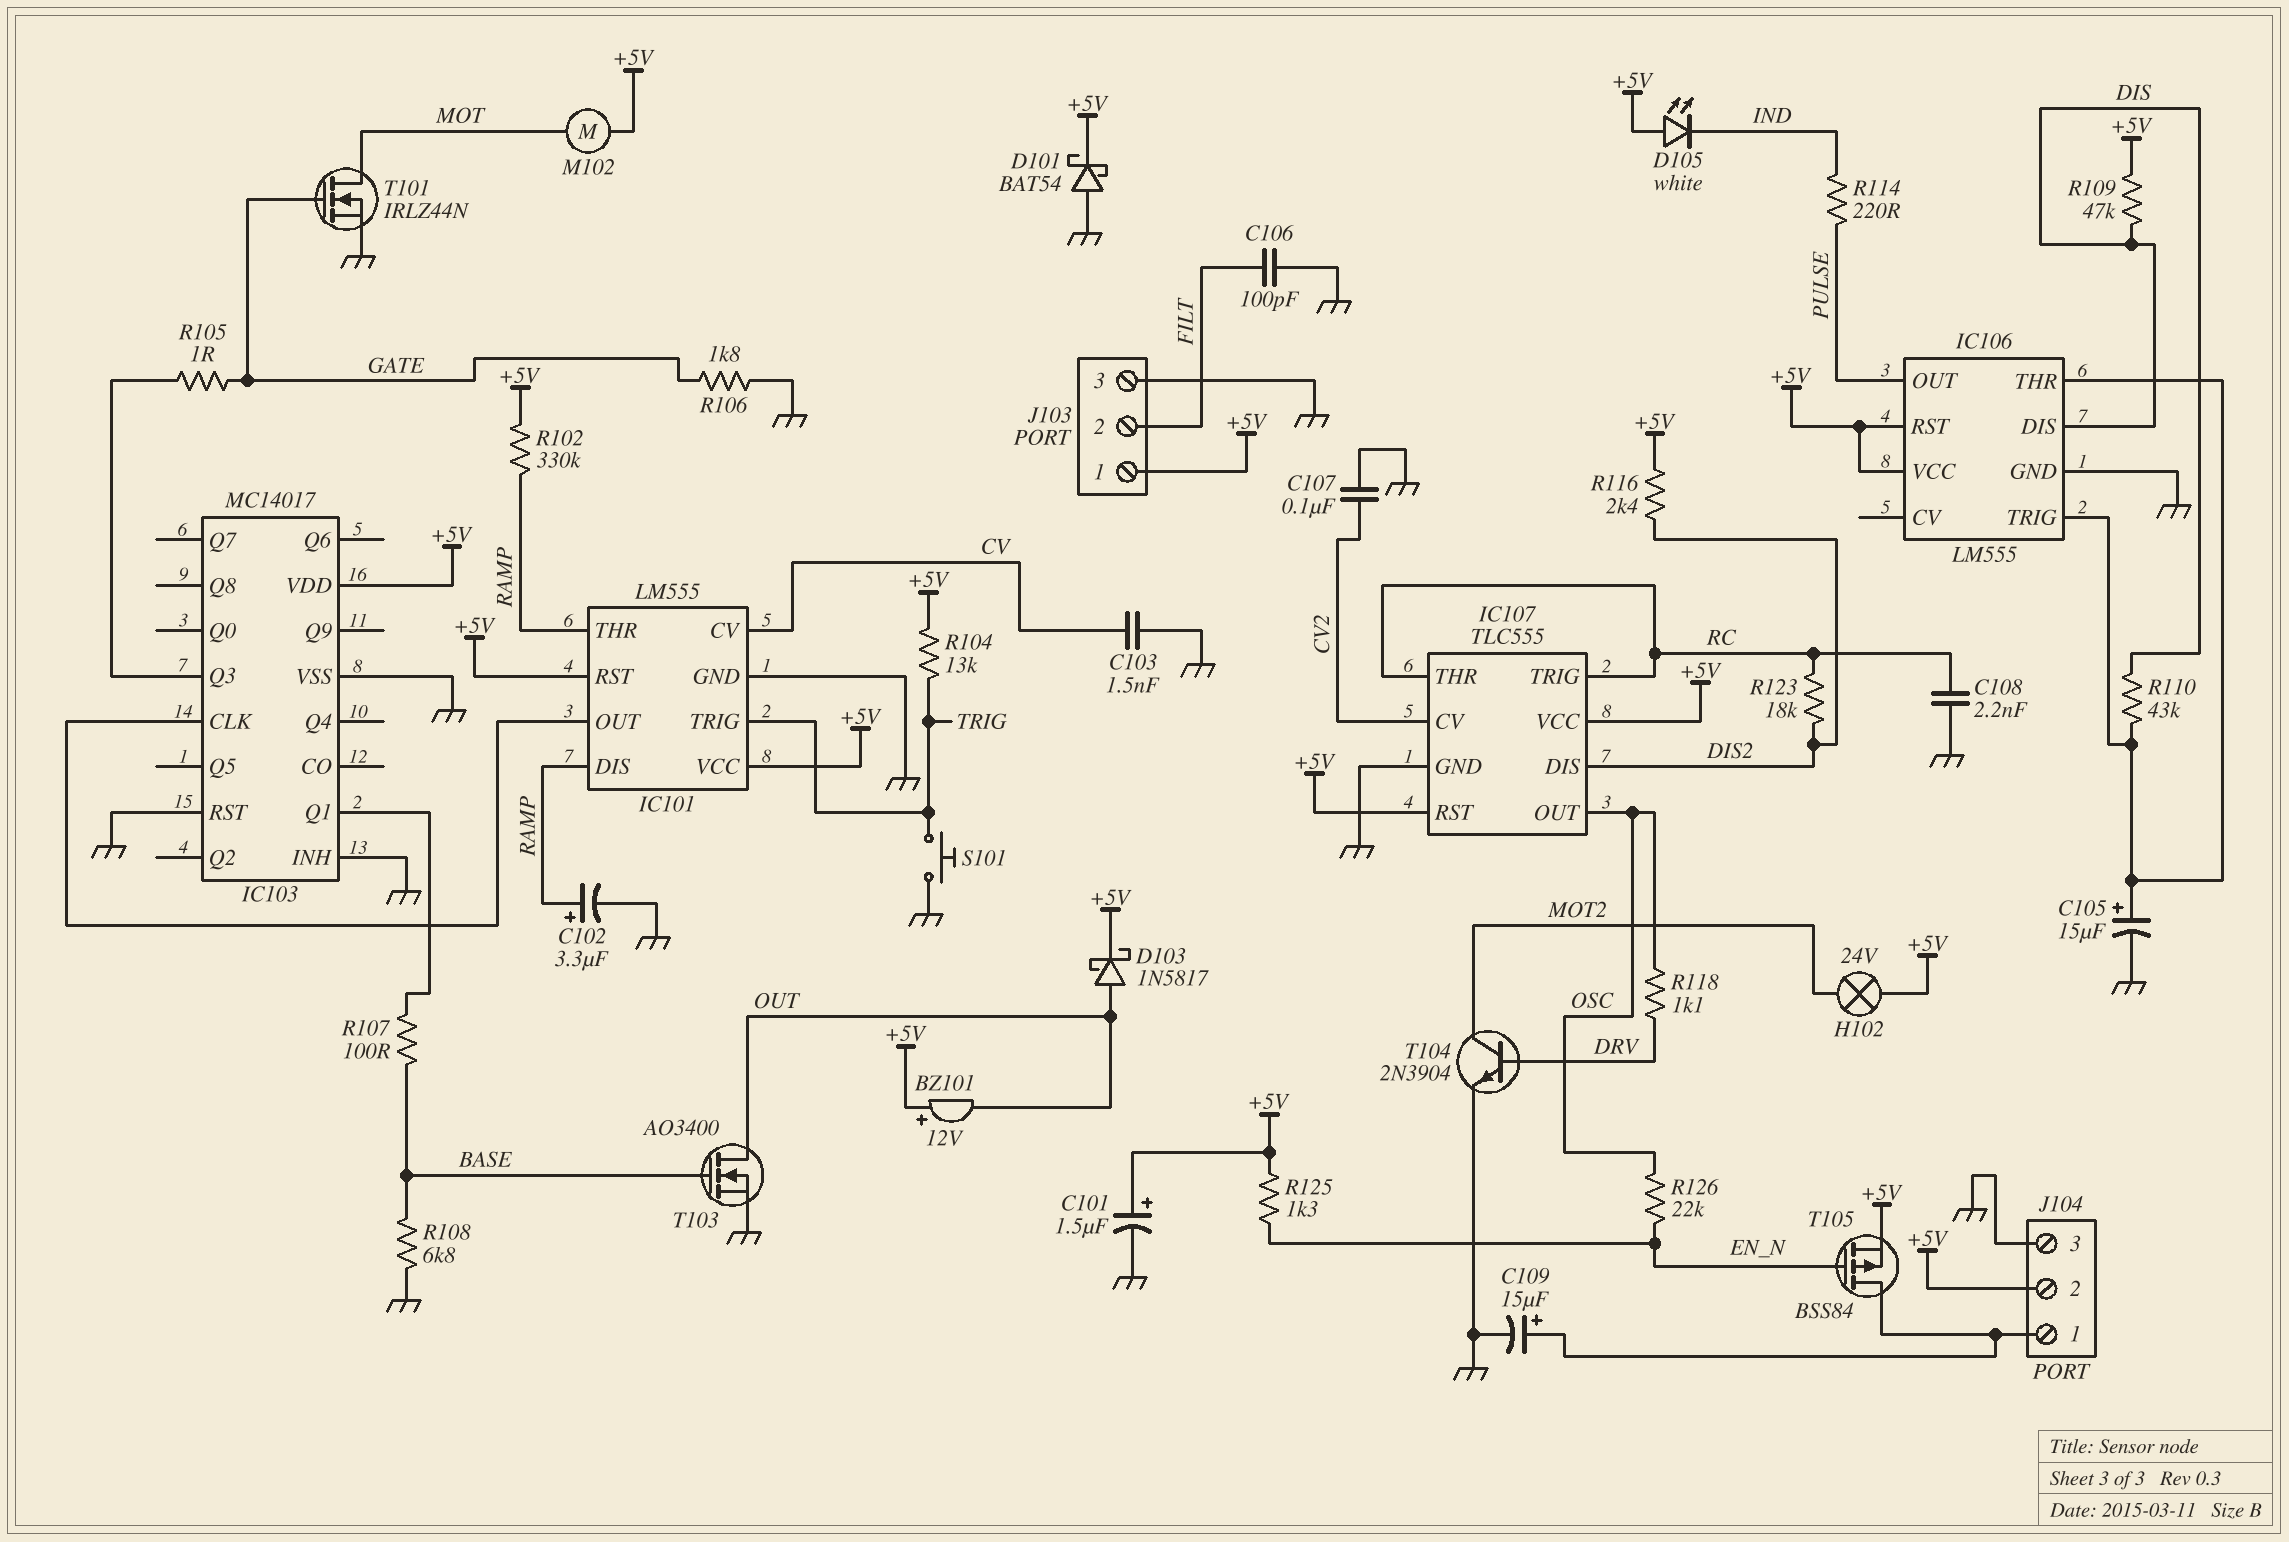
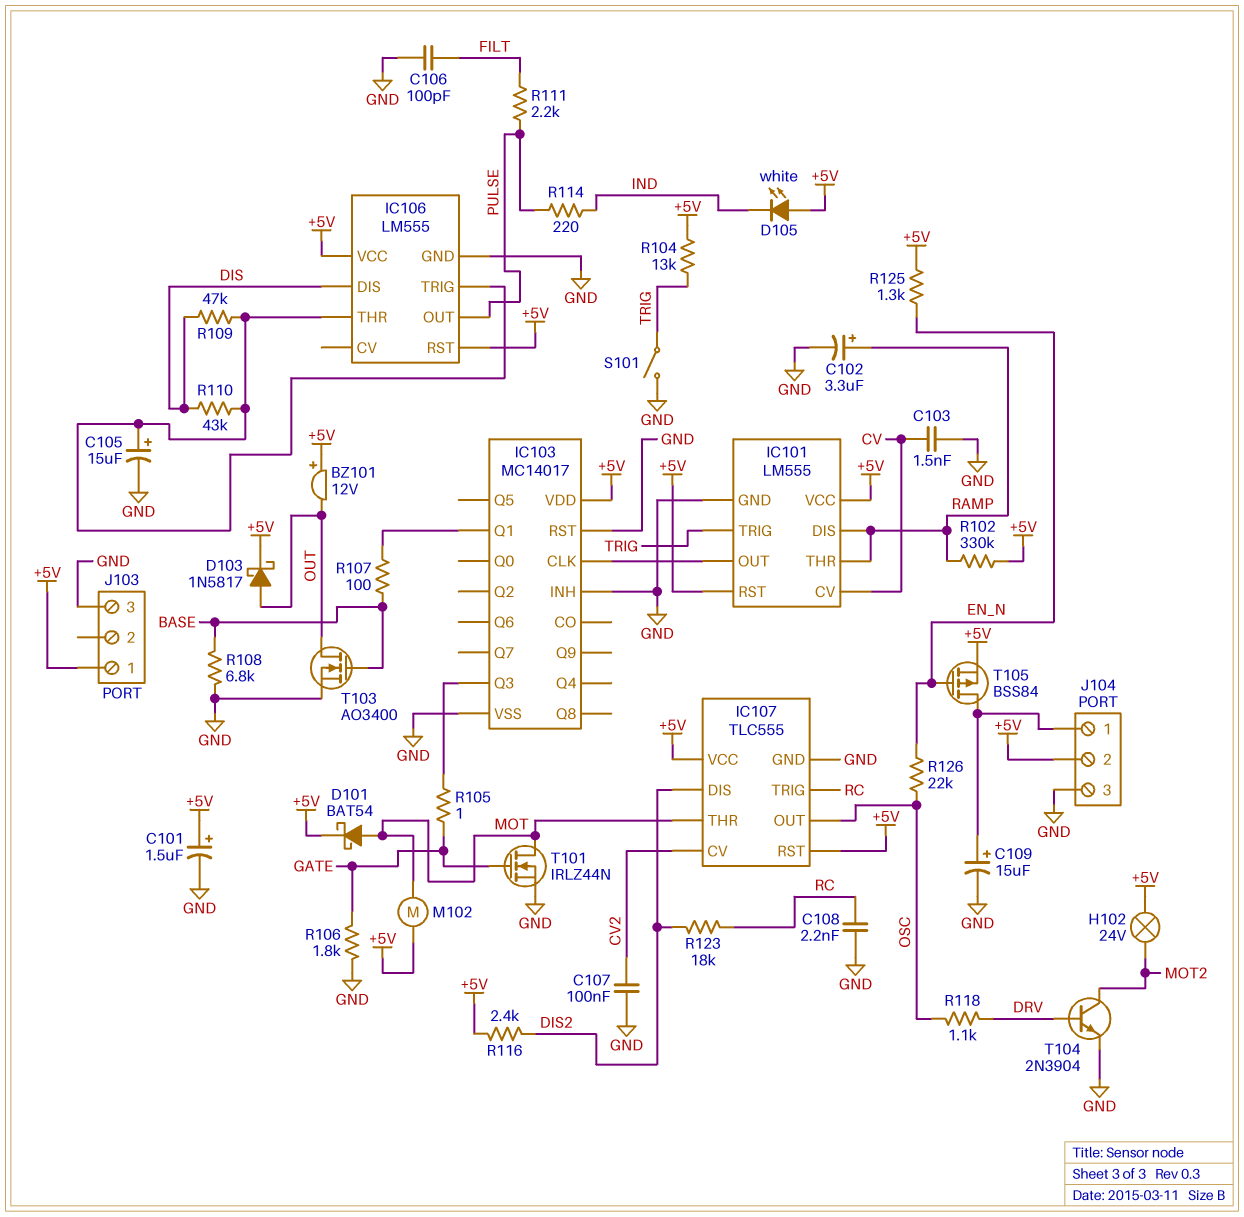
D101: schottky BAT54 (A GND, K +5V) -> schottky BAT54 (A MOT, K +5V)
IC107 pin THR: RC -> MOT
J103 pin 2: FILT -> none
R109: 47k (+5V, DIS) -> 47k (DIS, IC106/THR)
R111: none -> 2.2k (FILT, PULSE)
S101: button (GND, TRIG) -> switch (GND, TRIG)

